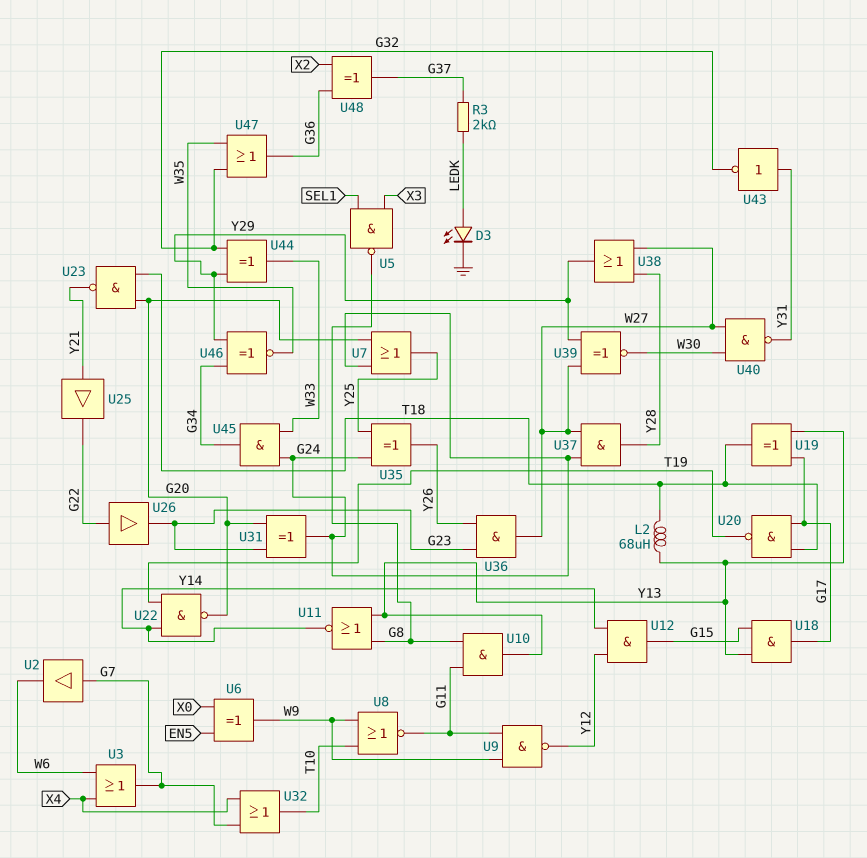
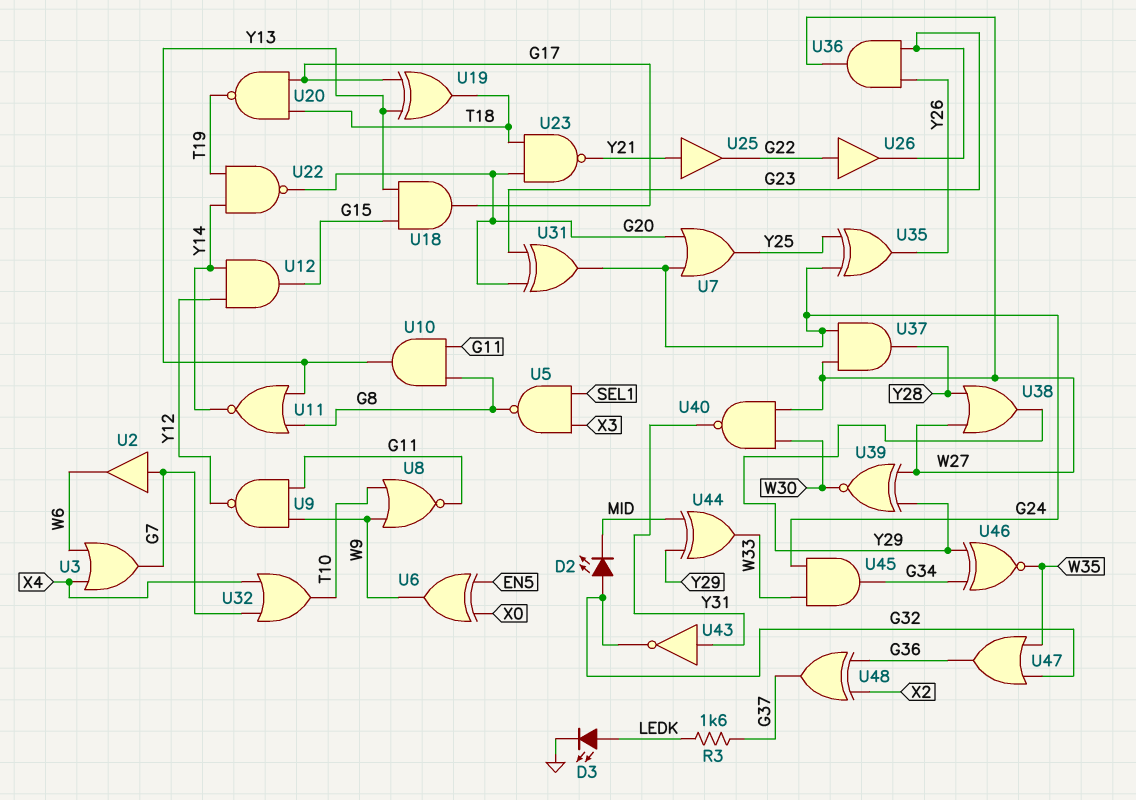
D2: none -> LED (A G32, K MID)
L2: 68uH (T18, Y13) -> none
R3: 2k (G37, LEDK) -> 1.6k (G37, LEDK)
U44: XOR (in G32, in Y29, out W33) -> XOR (in MID, in Y29, out W33)

